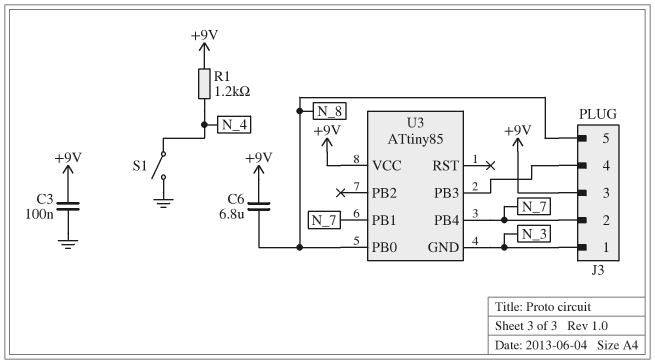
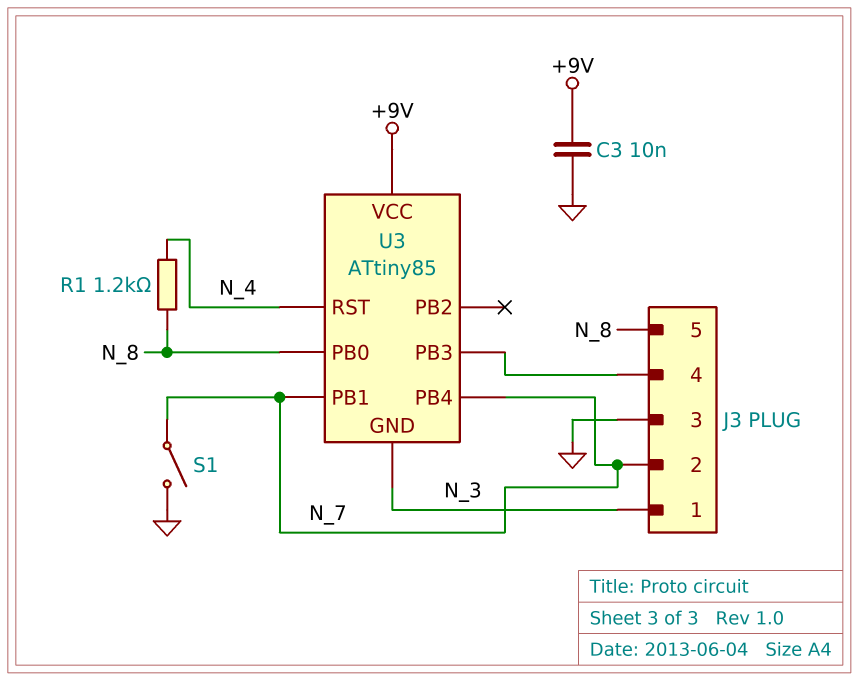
C3: 100nF (+9V, GND) -> 10nF (+9V, GND)
C6: 6.8uF (+9V, N_8) -> none
J3 pin 3: +9V -> GND
R1: 1.2k (+9V, N_4) -> 1.2k (N_4, N_8)
S1: switch (GND, N_4) -> switch (GND, N_7)
U3 pin RST: none -> N_4

